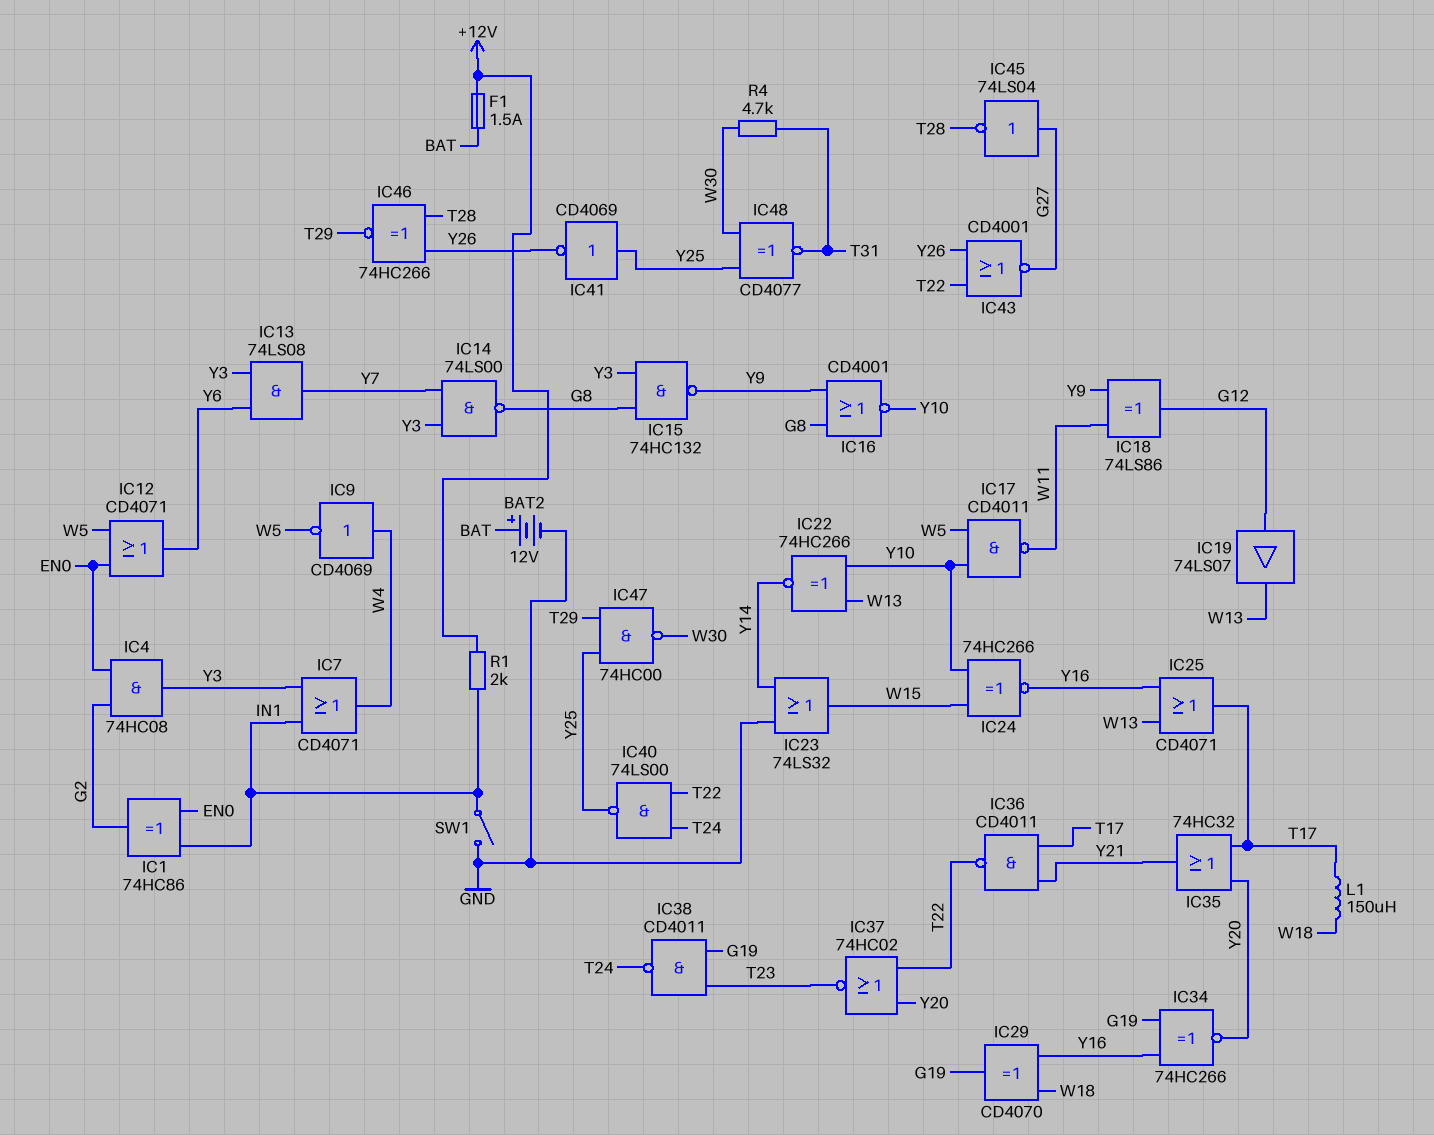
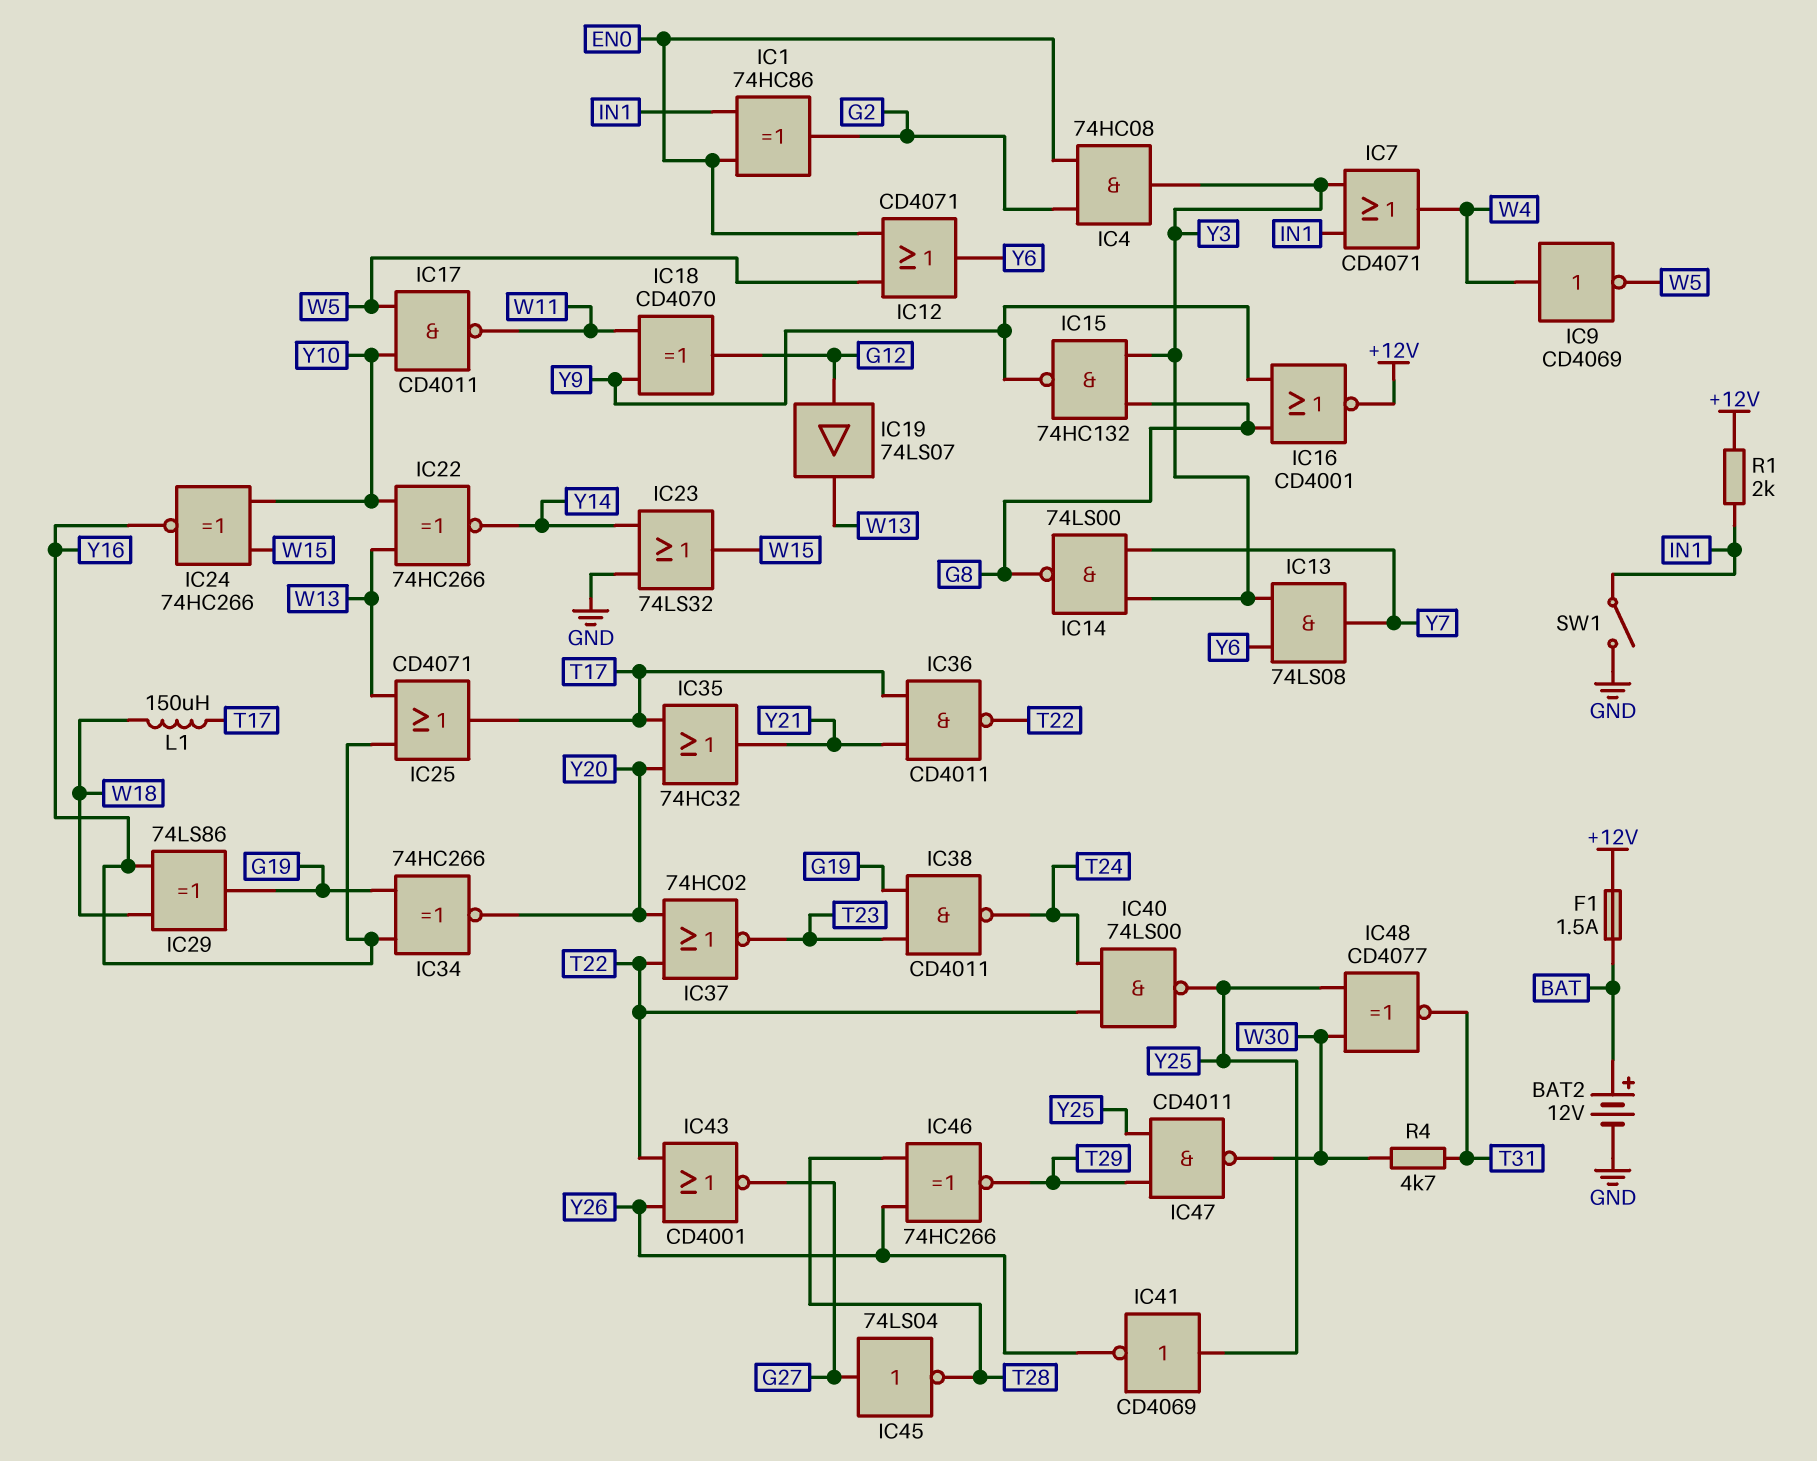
IC16: NOR CD4001 (in G8, in Y9, out Y10) -> NOR CD4001 (in G8, in Y9, out +12V)
IC18: XOR 74LS86 (in W11, in Y9, out G12) -> XOR CD4070 (in W11, in Y9, out G12)
IC29: XOR CD4070 (in W18, in Y16, out G19) -> XOR 74LS86 (in W18, in Y16, out G19)
IC47: NAND 74HC00 (in T29, in Y25, out W30) -> NAND CD4011 (in T29, in Y25, out W30)

